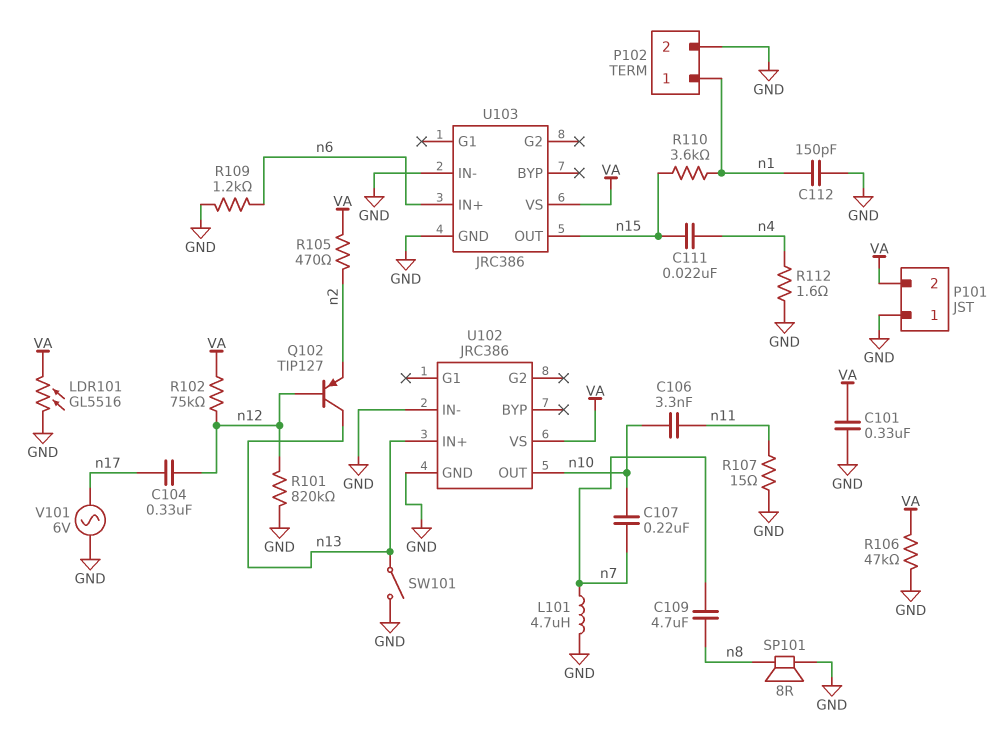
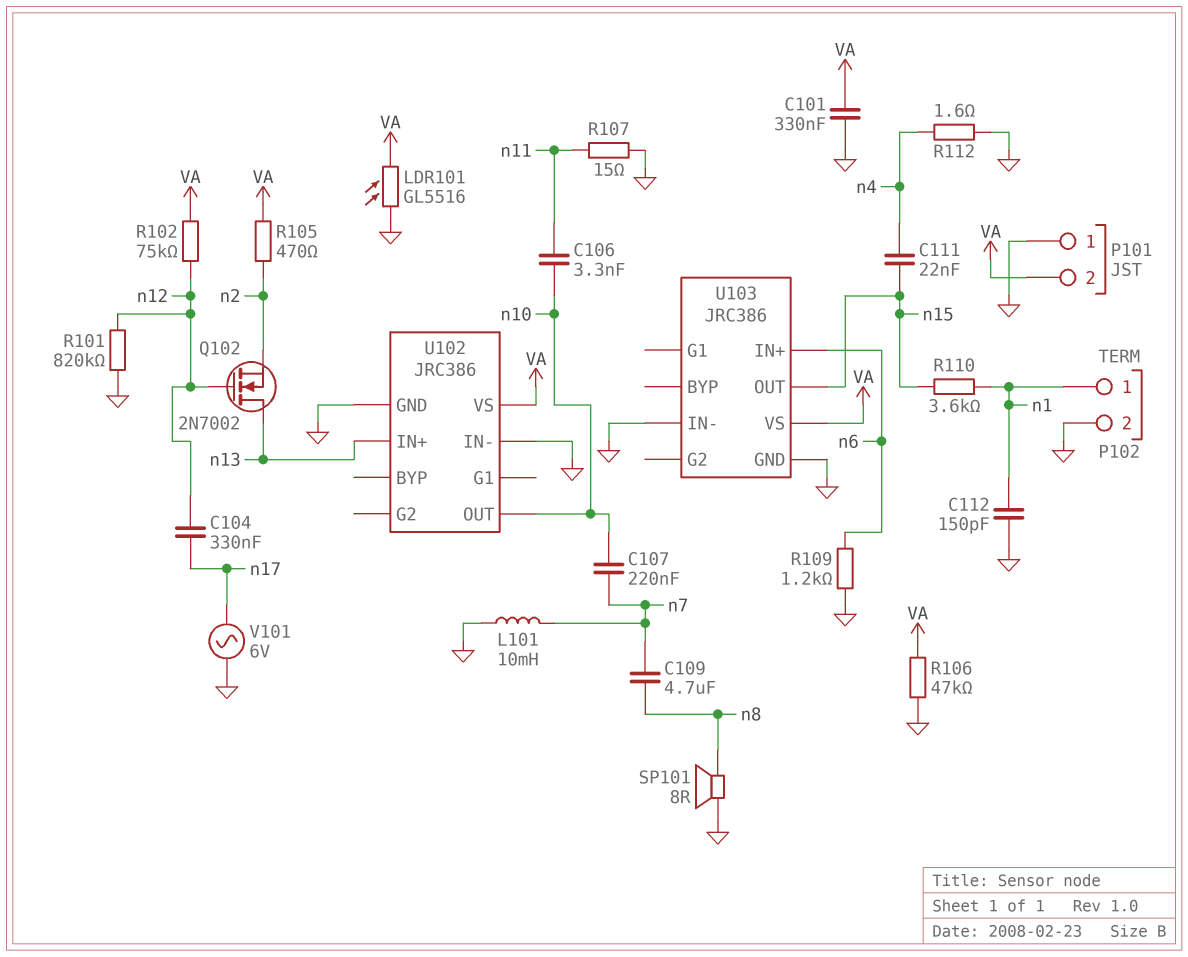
L101: 4.7uH (GND, n7) -> 10mH (GND, n7)
Q102: PNP TIP127 (B n12, C n13, E n2) -> NMOS 2N7002 (G n12, D n13, S n2)
SW101: switch (GND, n13) -> none

